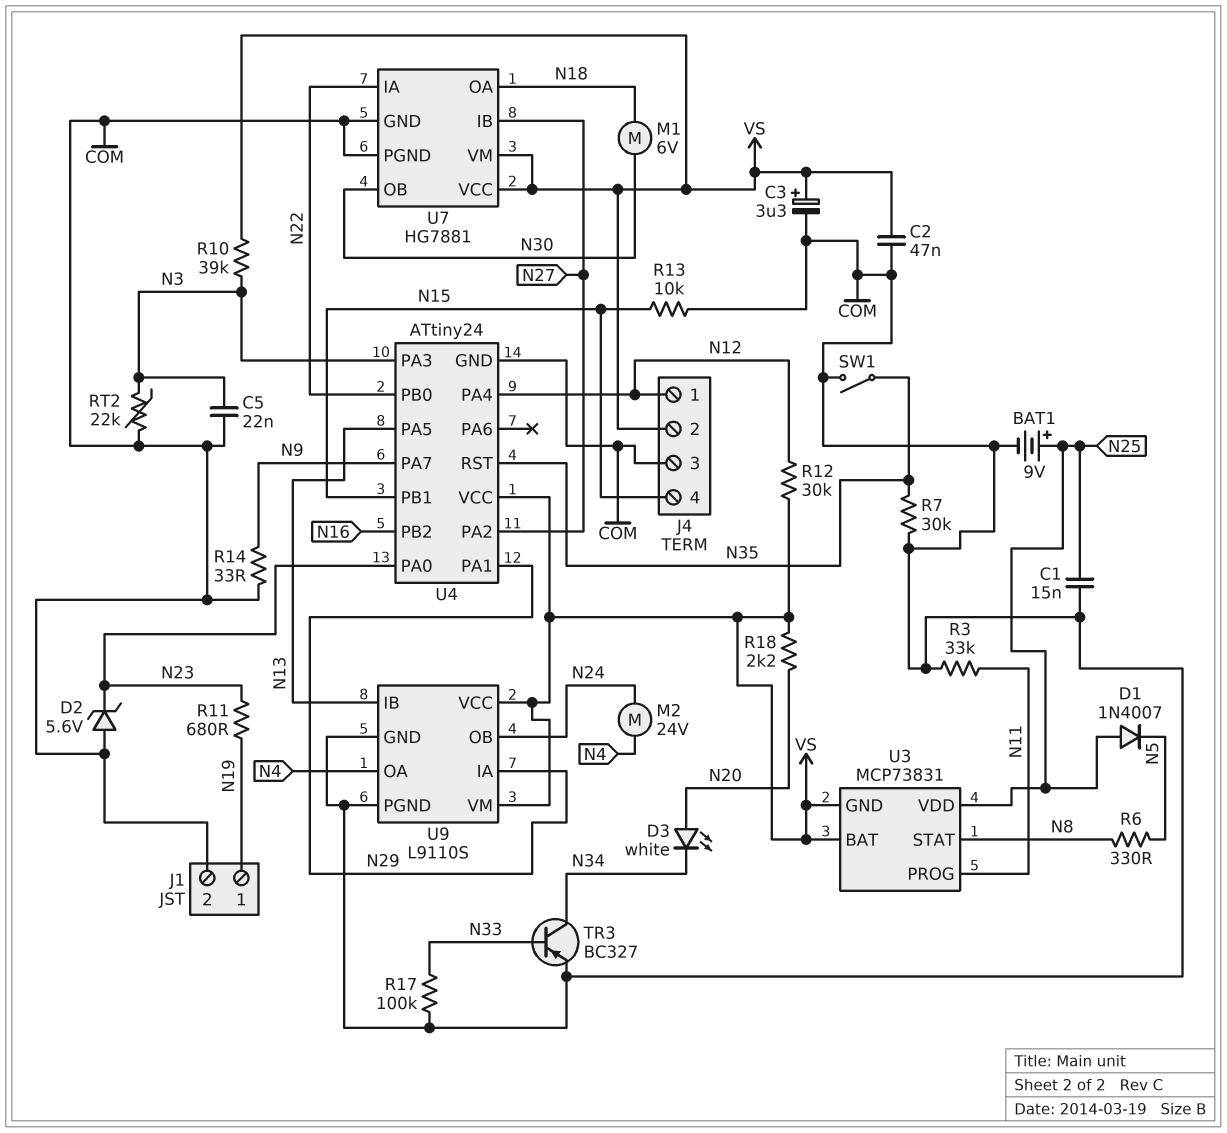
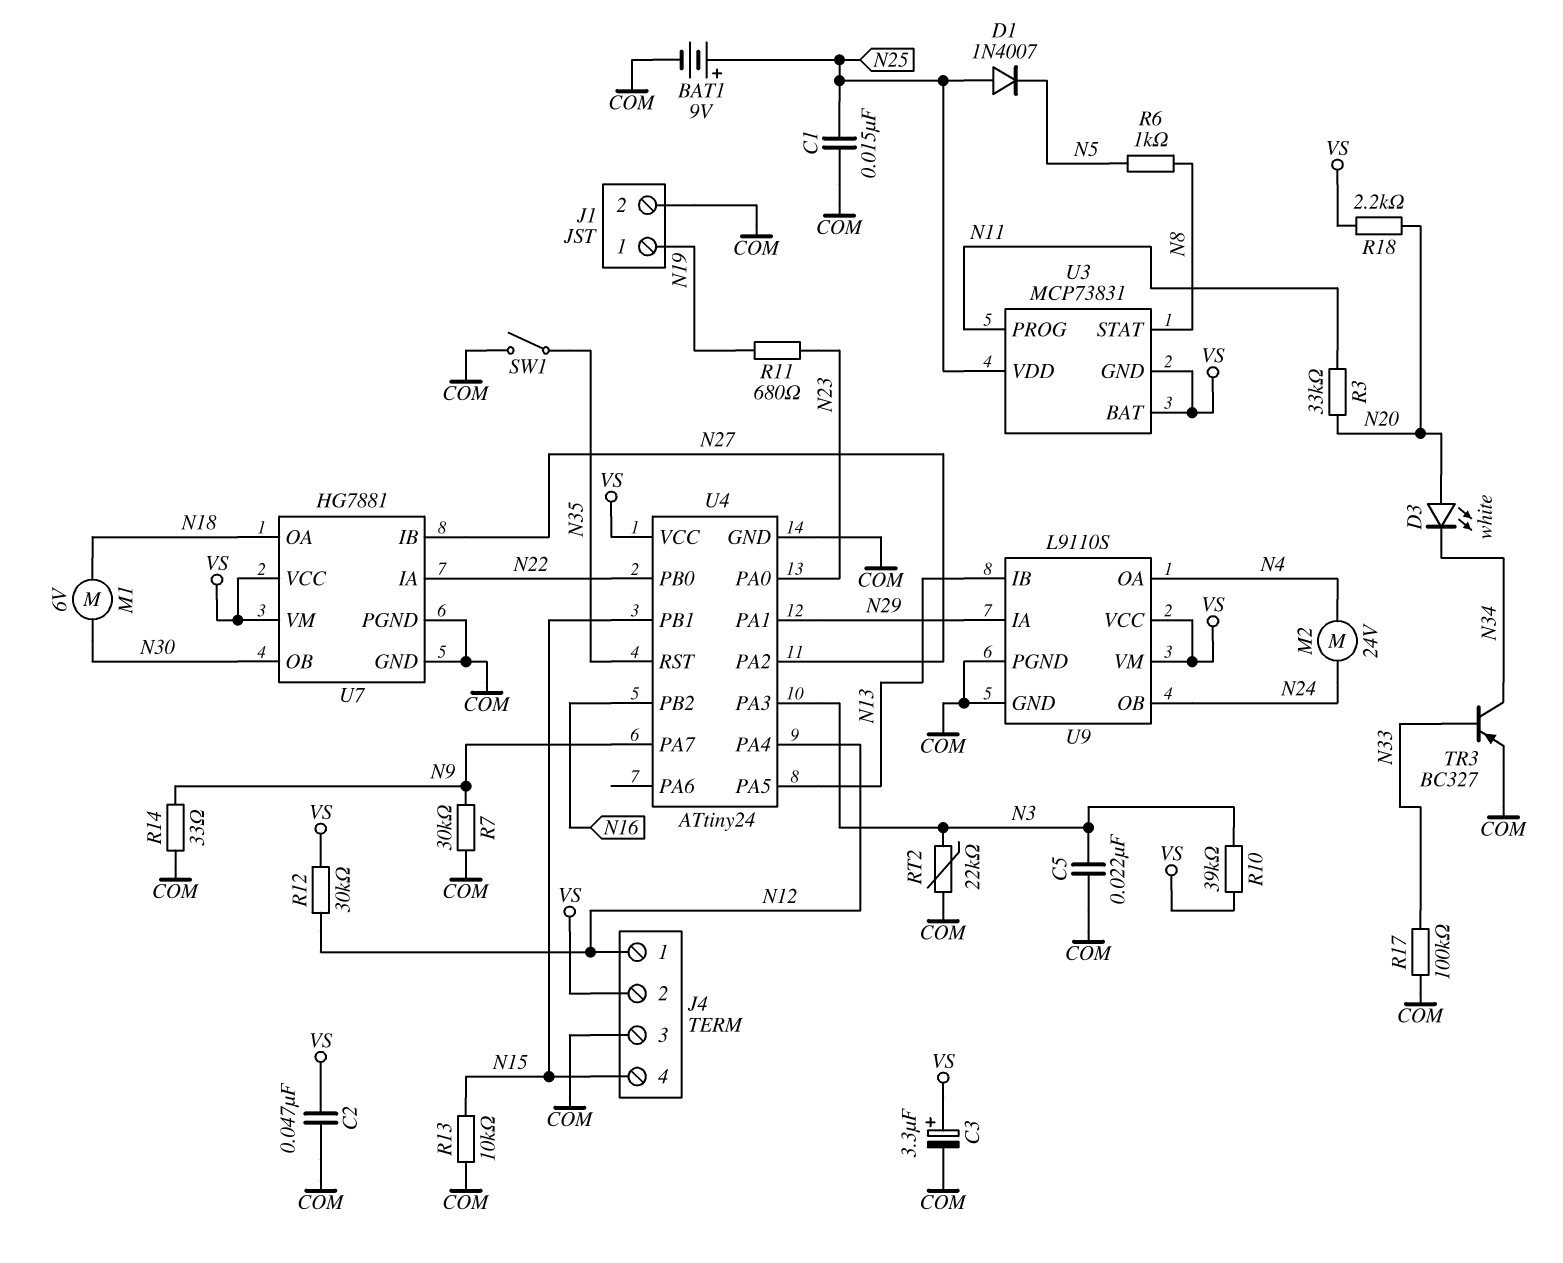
D2: zener 5.6V (A COM, K N23) -> none
R3: 33k (COM, N11) -> 33k (N11, N20)
R6: 330 (N5, N8) -> 1k (N5, N8)
R7: 30k (COM, N35) -> 30k (COM, N9)

